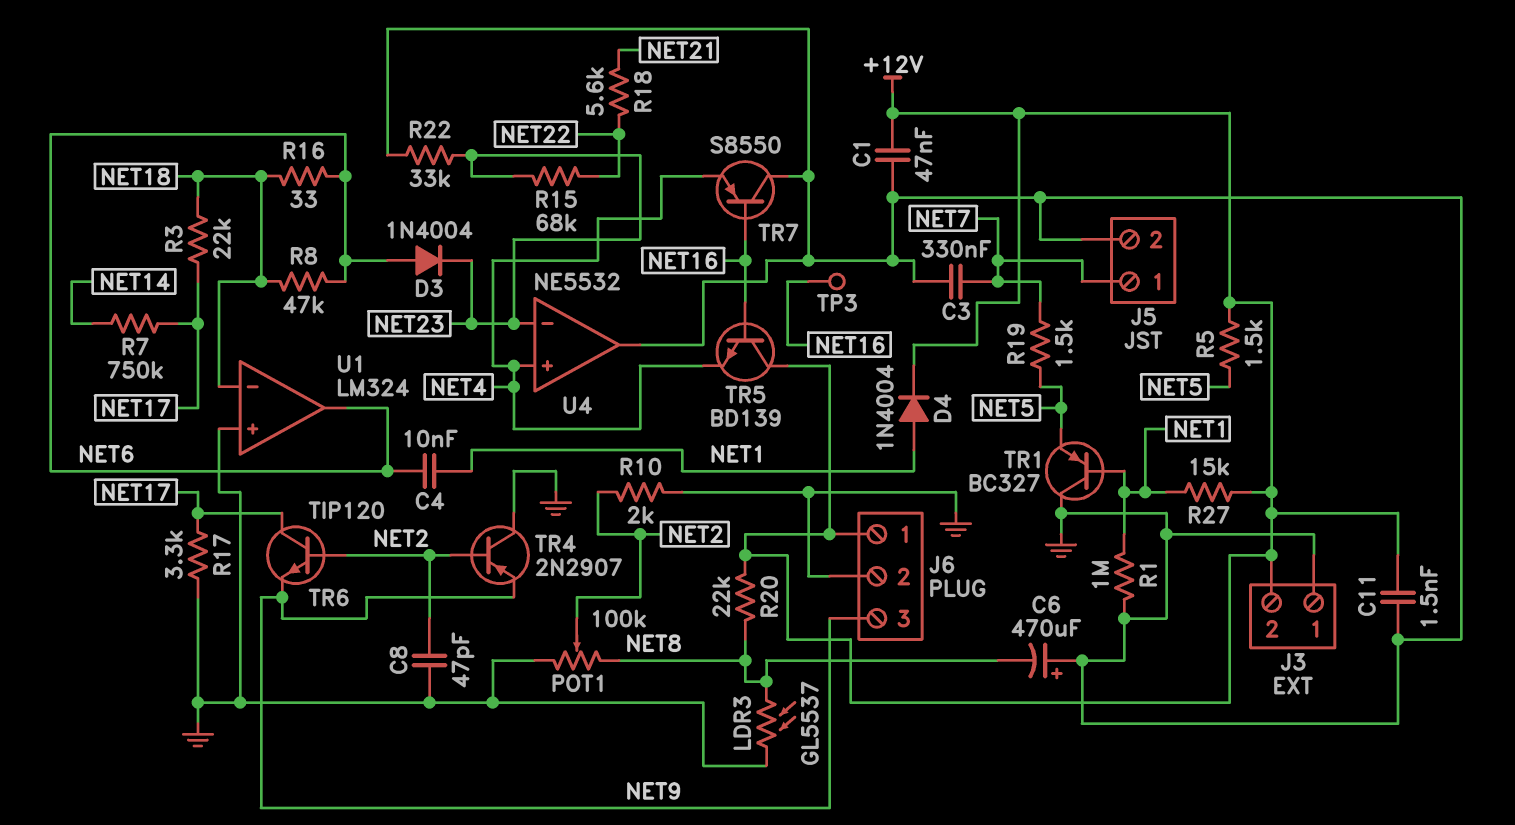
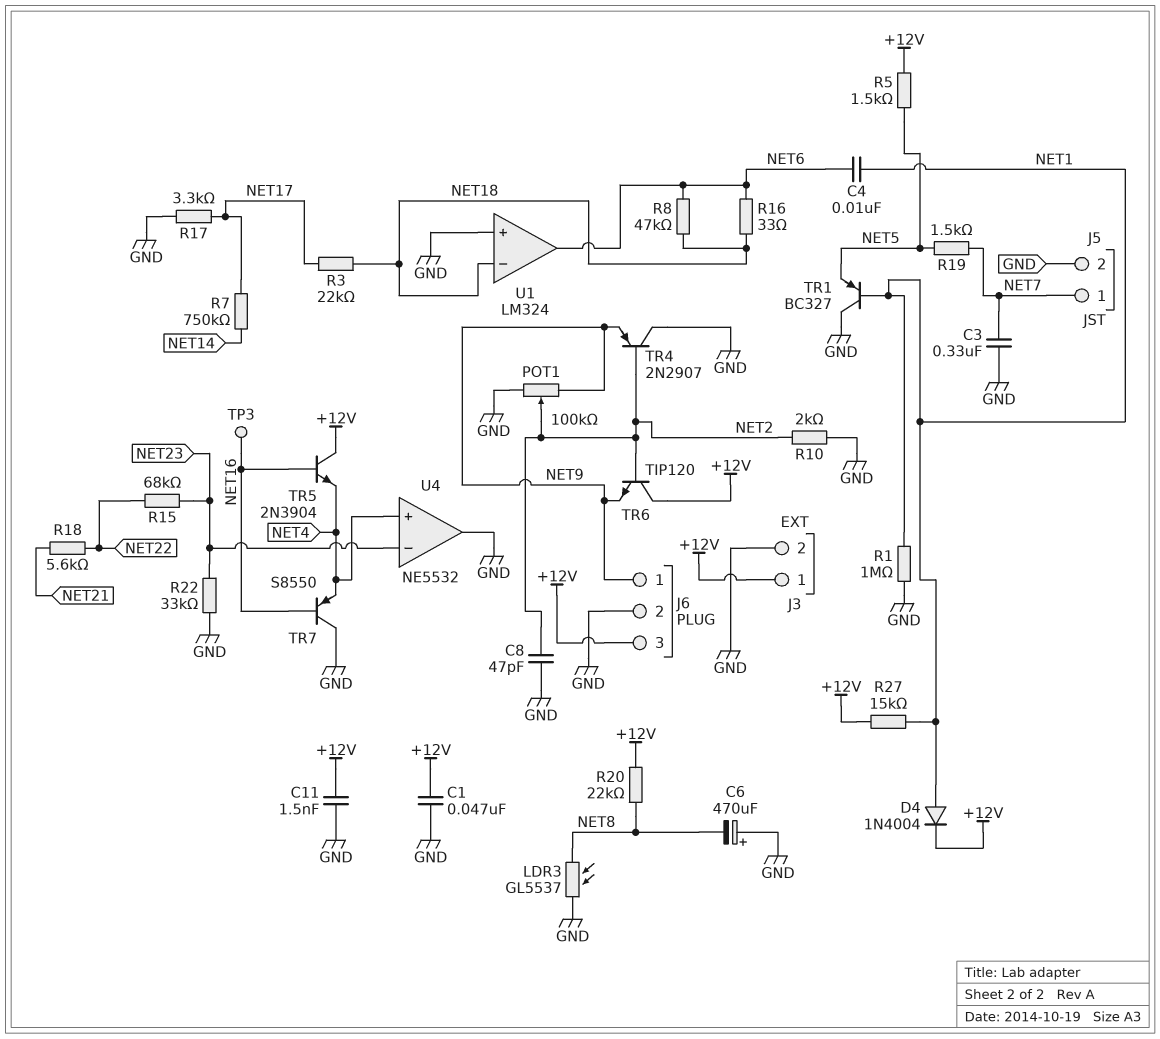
D3: diode 1N4004 (A NET6, K NET23) -> none
J3 pin 1: GND -> +12V
J3 pin 2: +12V -> GND
J6 pin 1: +12V -> NET9
J6 pin 3: NET9 -> +12V
POT1: 100k (GND, NET8, wiper NET2) -> 100k (GND, NET9, wiper NET2)
TR5: NPN BD139 (B NET16, C +12V, E NET4) -> NPN 2N3904 (B NET16, C +12V, E NET4)
TR6: NPN TIP120 (B NET2, C NET17, E NET9) -> NPN TIP120 (B NET2, C +12V, E NET9)

